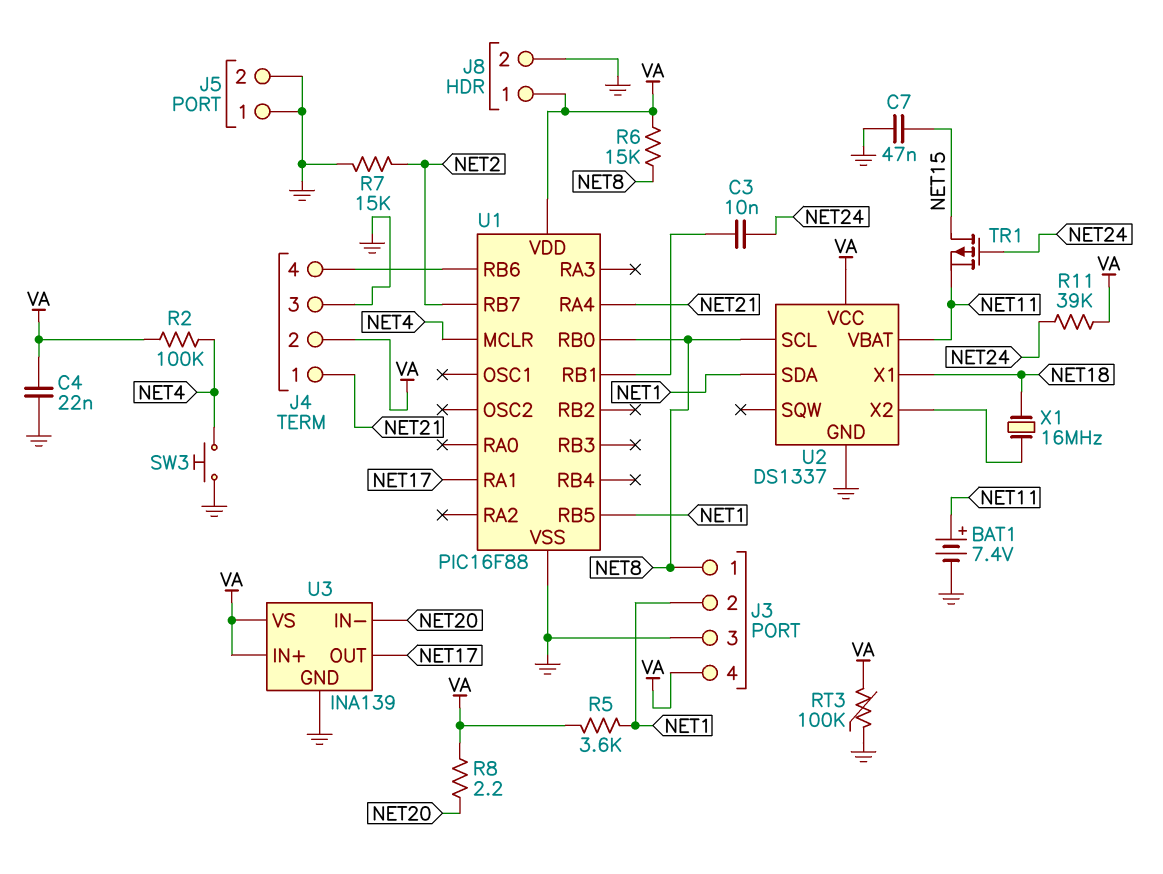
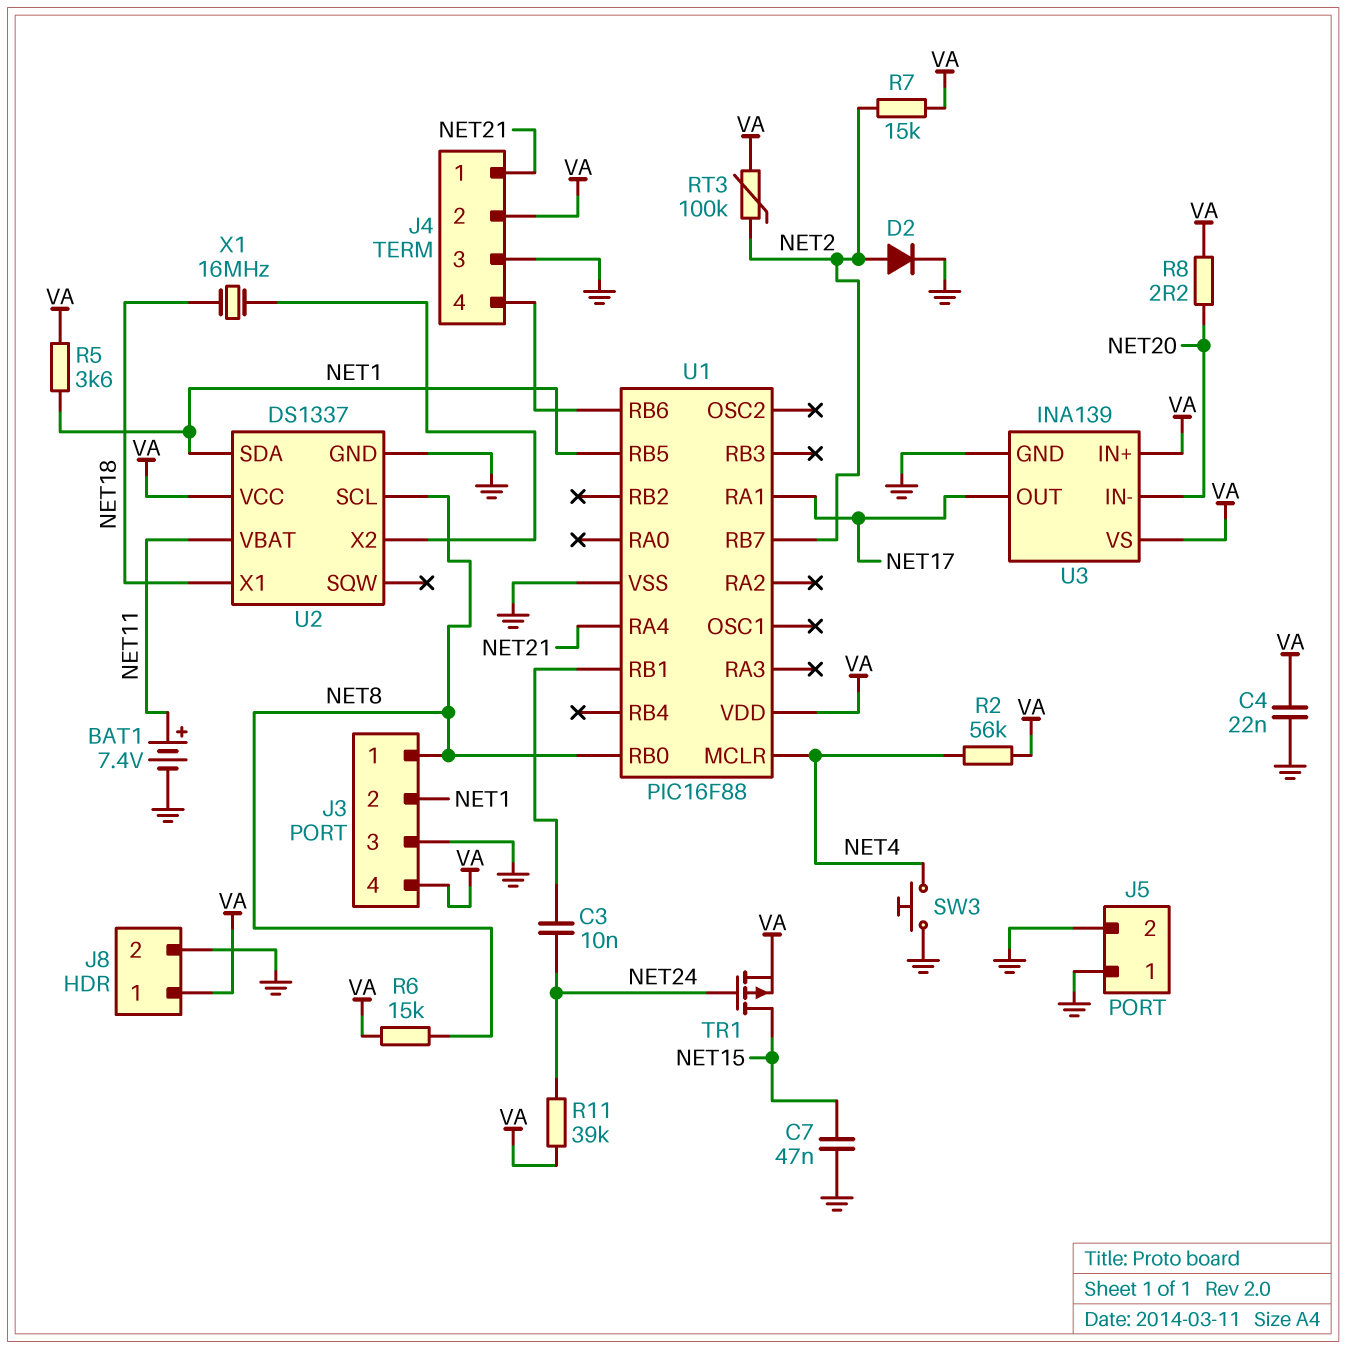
D2: none -> diode (A NET2, K GND)
R2: 100k (NET4, VA) -> 56k (NET4, VA)
R7: 15k (GND, NET2) -> 15k (NET2, VA)
RT3: 100k (GND, VA) -> 100k (NET2, VA)
TR1: PMOS (G NET24, D NET15, S NET11) -> PMOS (G NET24, D NET15, S VA)

